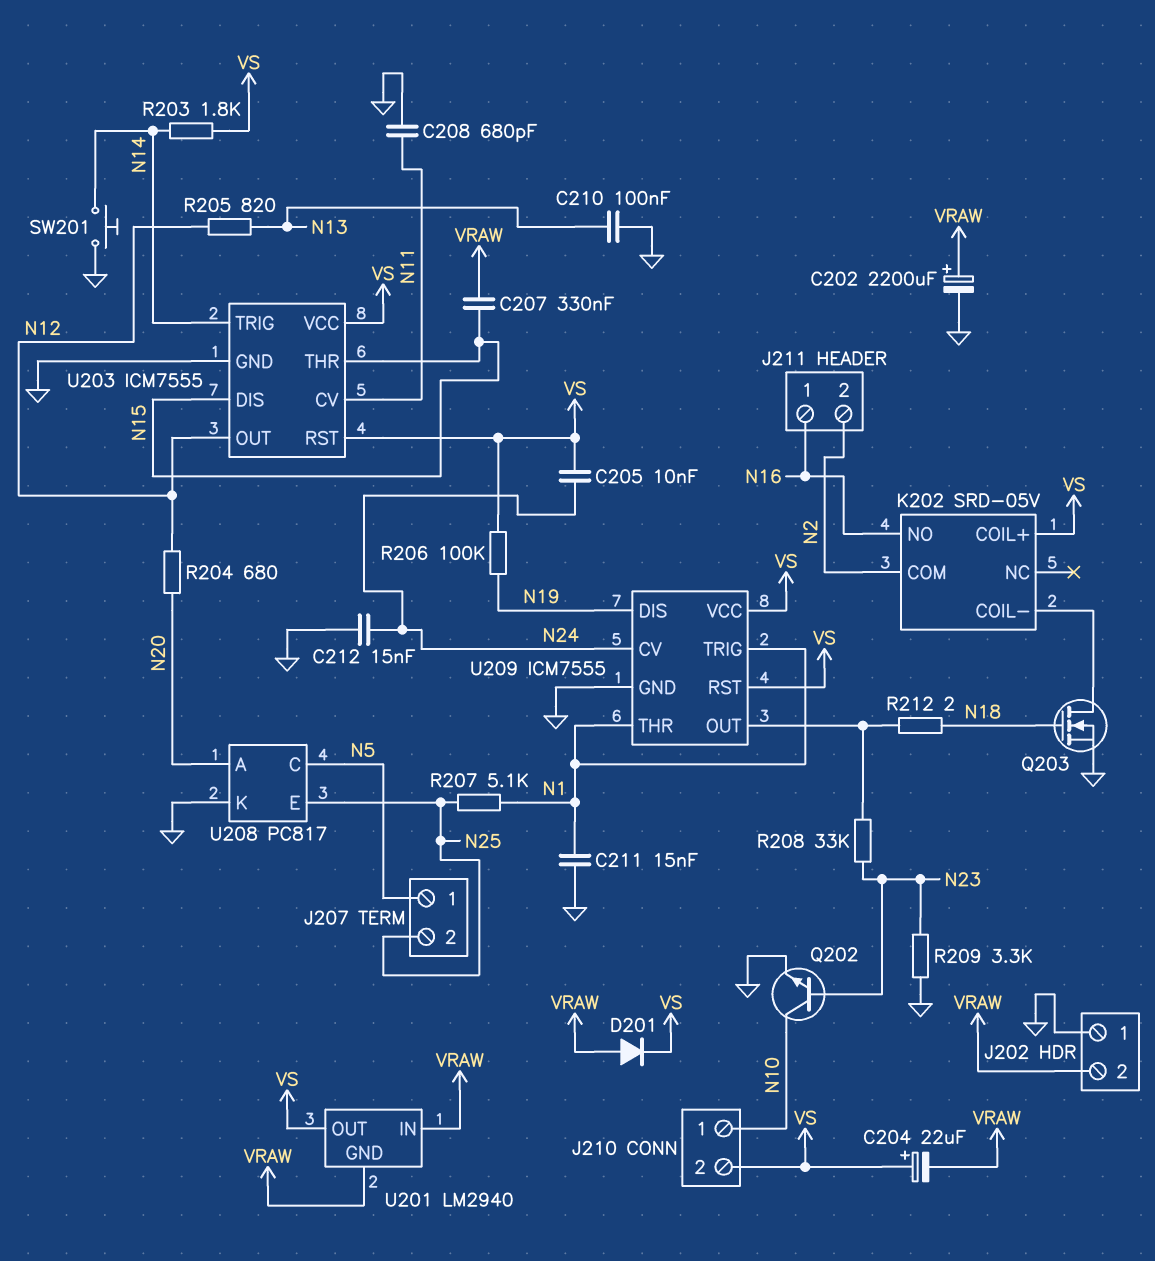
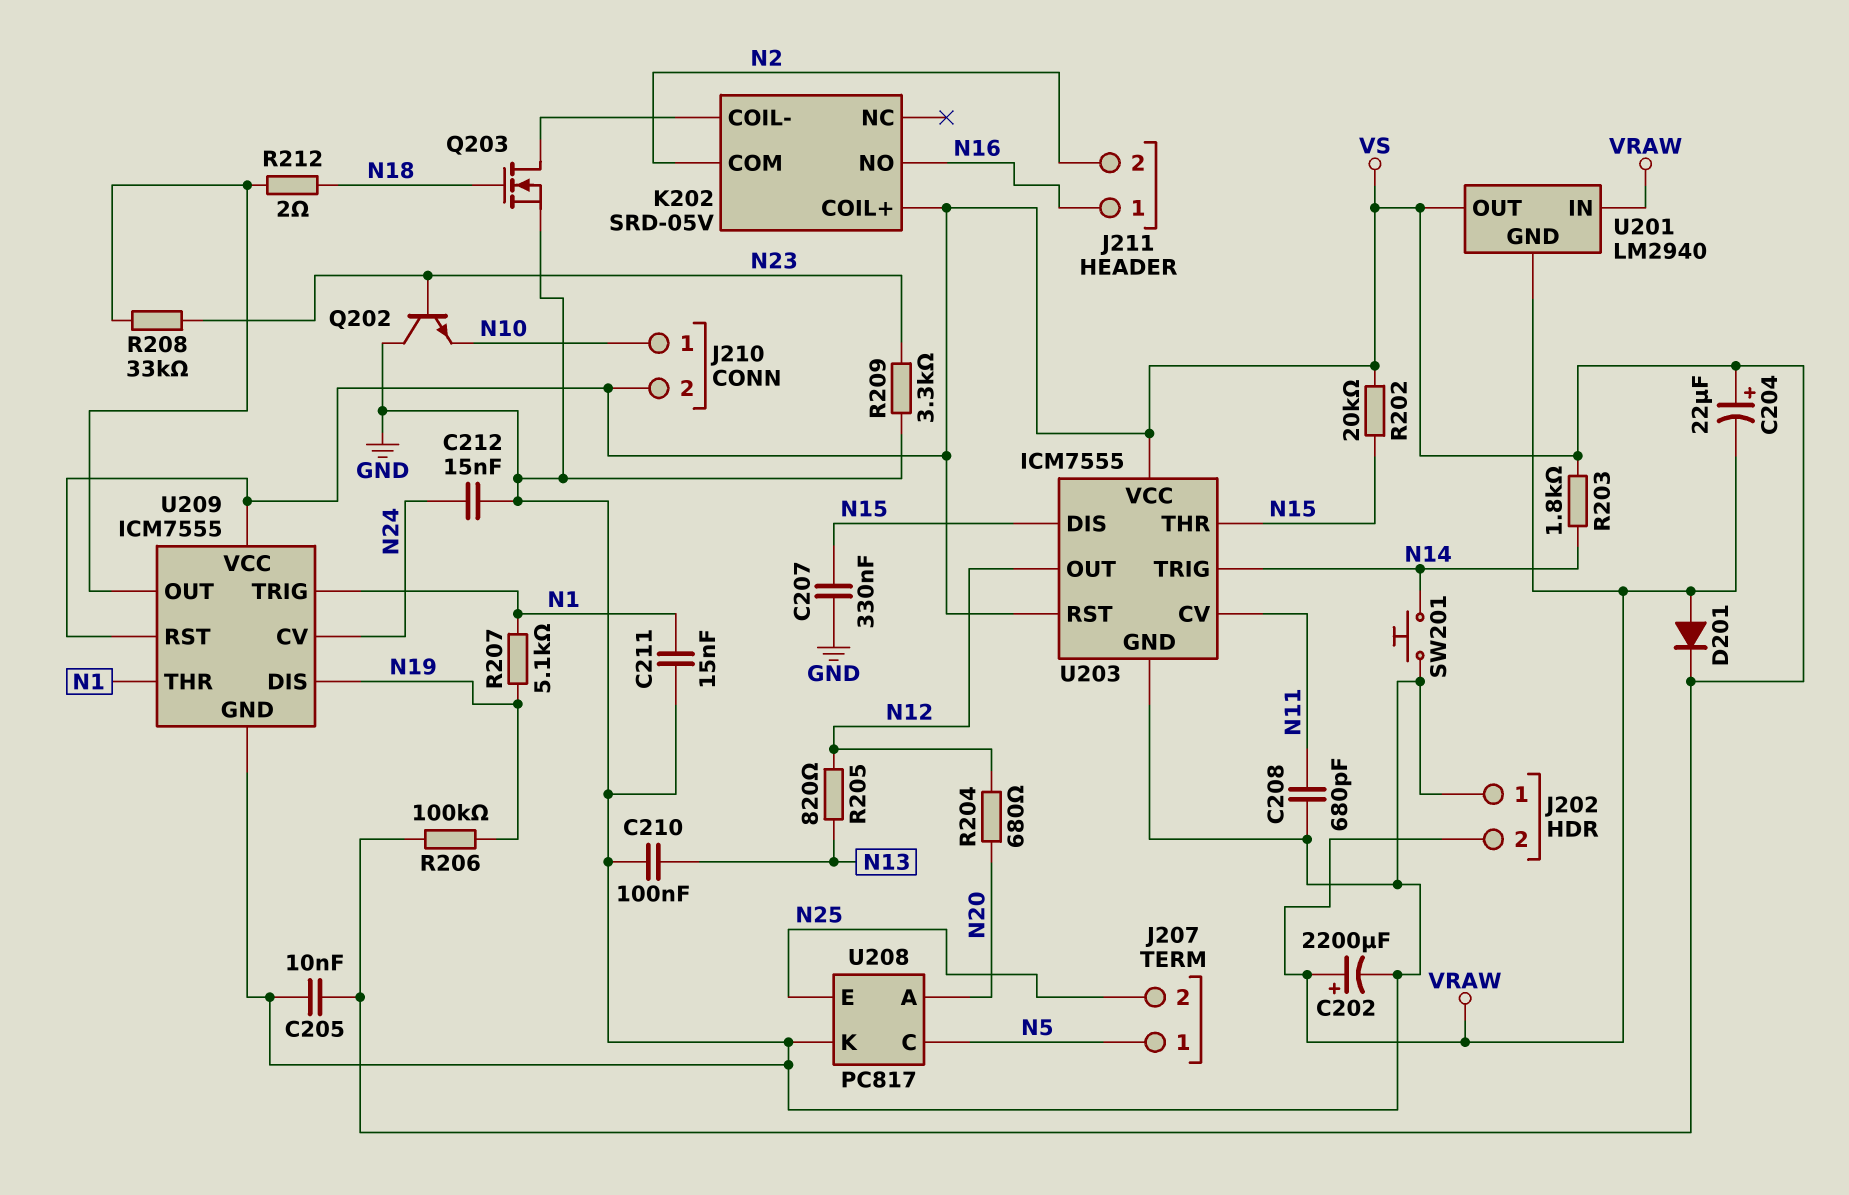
C205: 10nF (N24, VS) -> 10nF (GND, VS)
C207: 330nF (N15, VRAW) -> 330nF (GND, N15)
Q202: NPN (B N23, C N10, E GND) -> NPN (B N23, C GND, E N10)
R202: none -> 20k (N15, VS)
R207: 5.1k (N1, N25) -> 5.1k (N1, N19)

